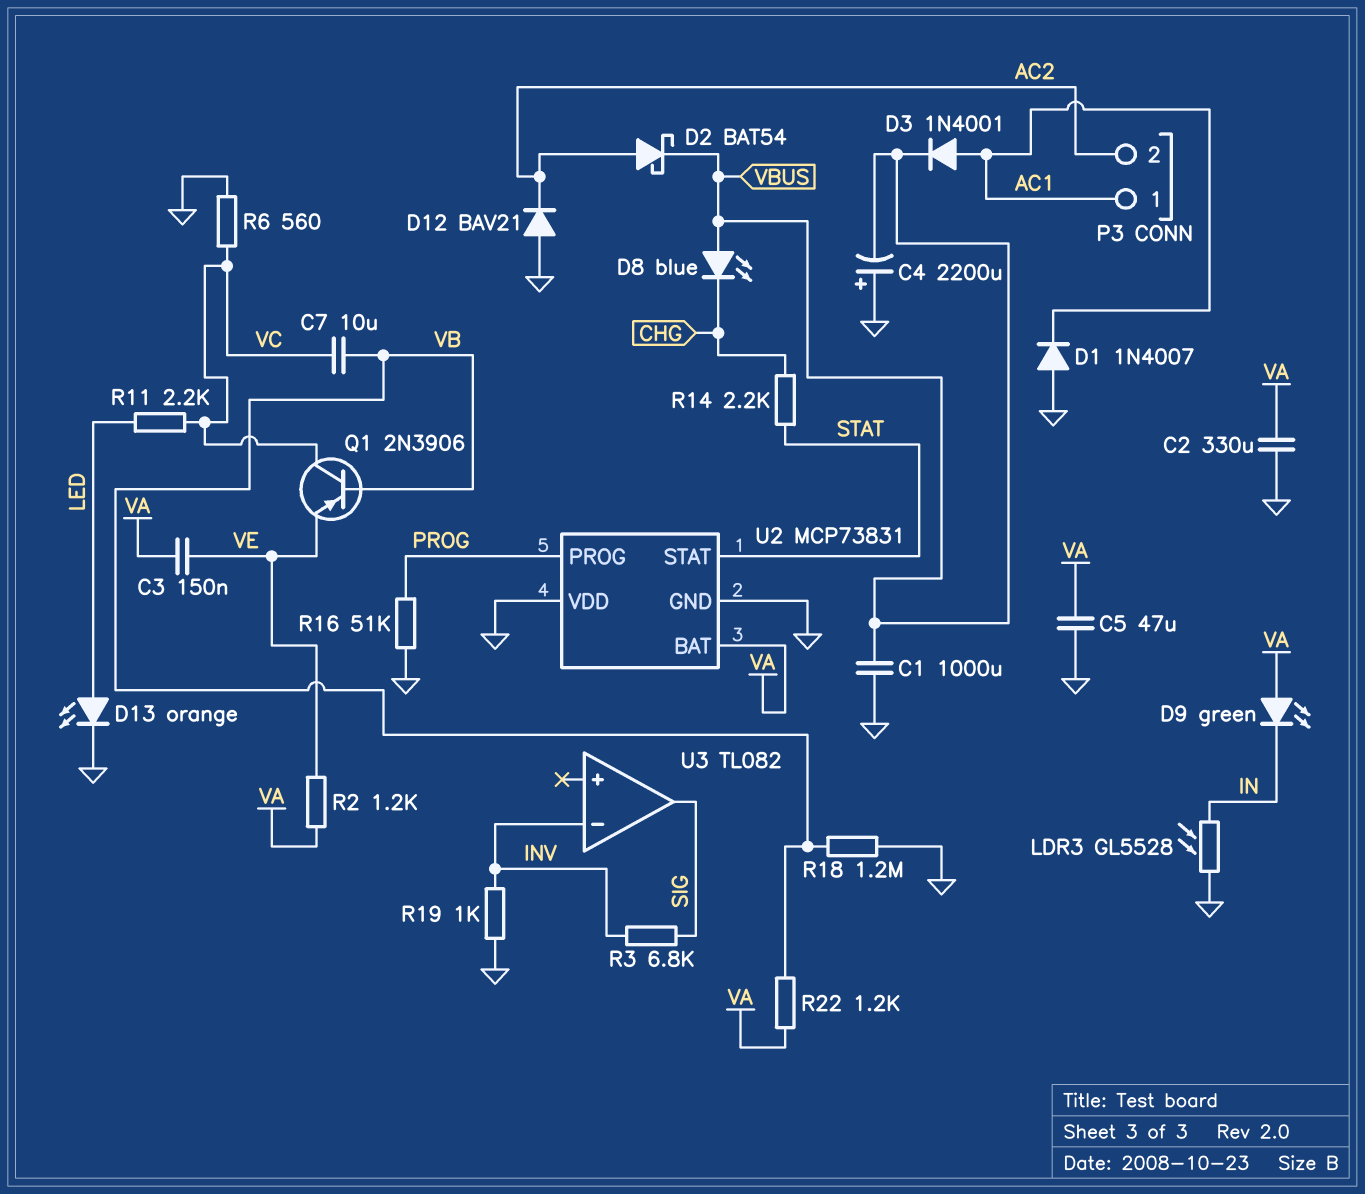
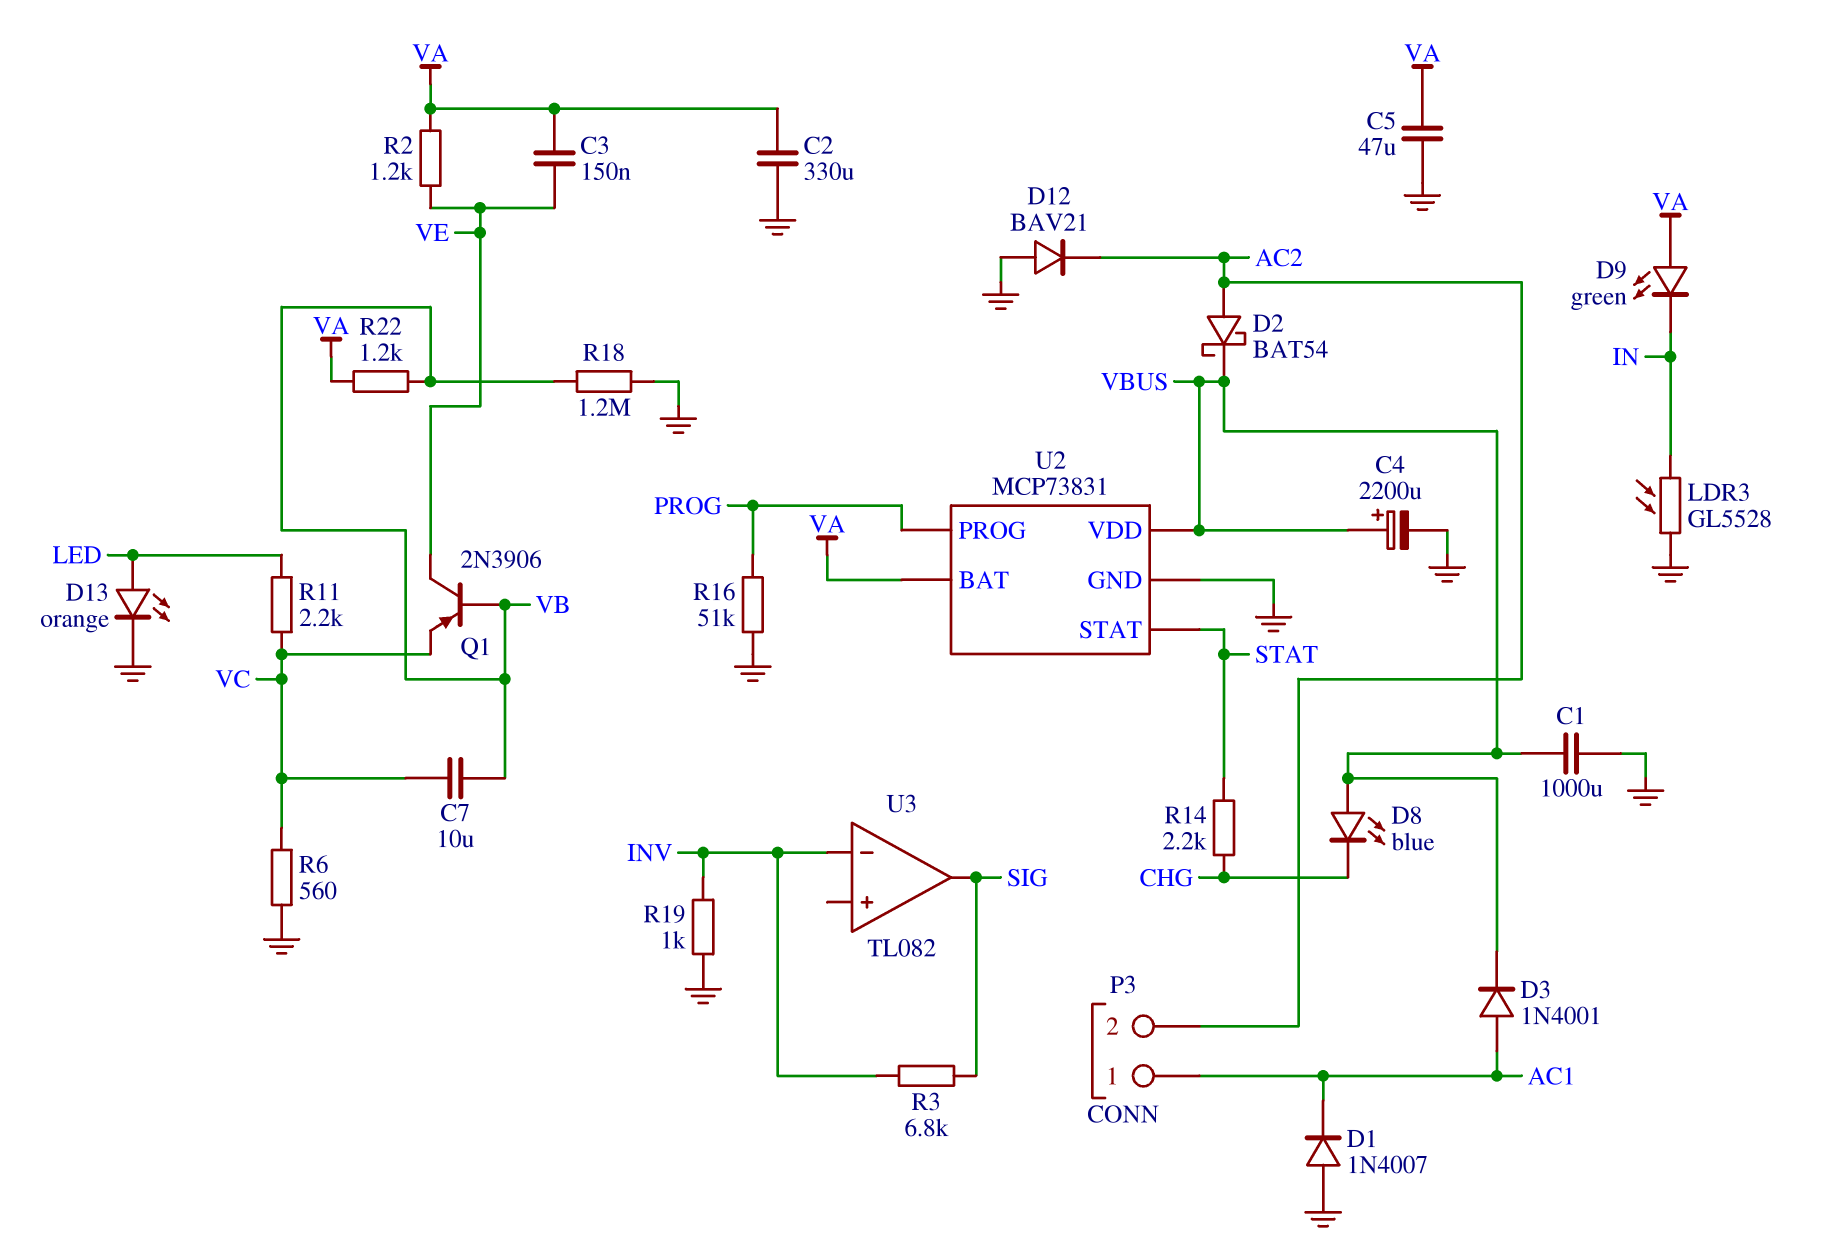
C4: 2200uF (plus GND, minus VBUS) -> 2200uF (plus VBUS, minus GND)
Q1: PNP 2N3906 (B VB, C VC, E VE) -> PNP 2N3906 (B VB, C VE, E VC)
U2 pin VDD: GND -> VBUS

